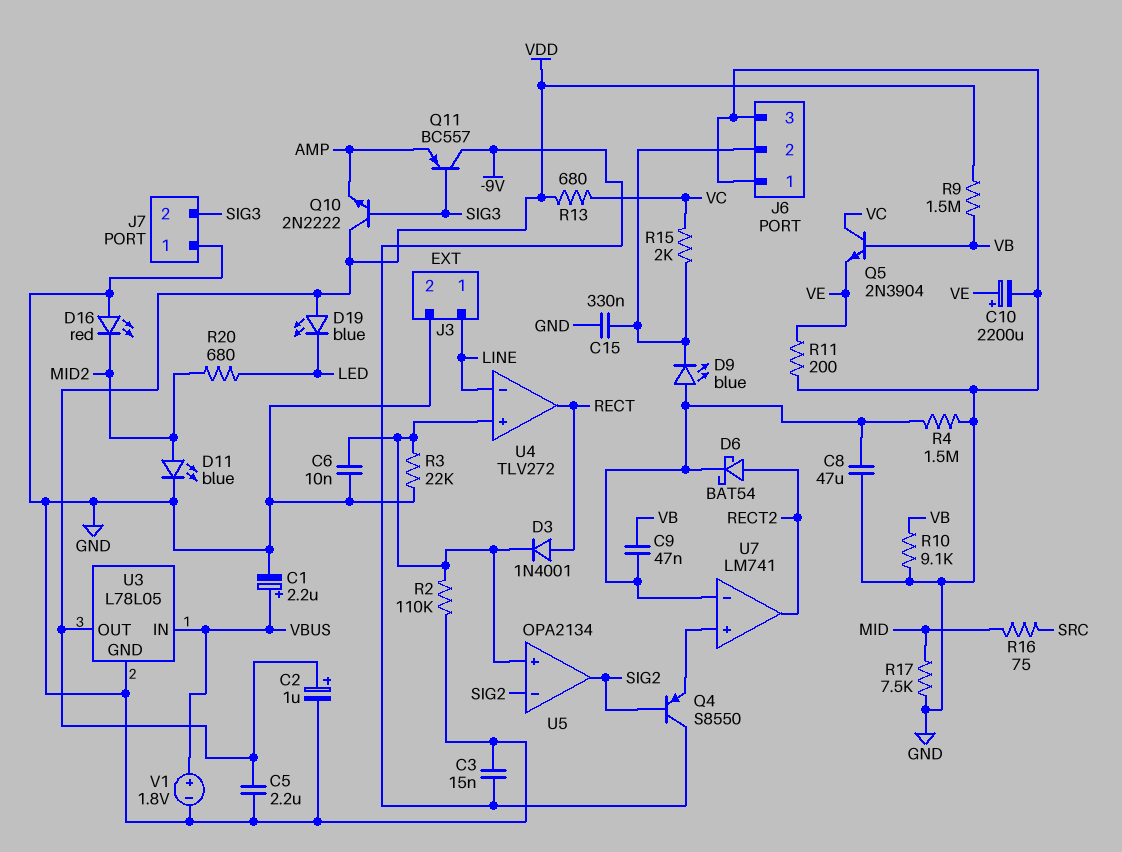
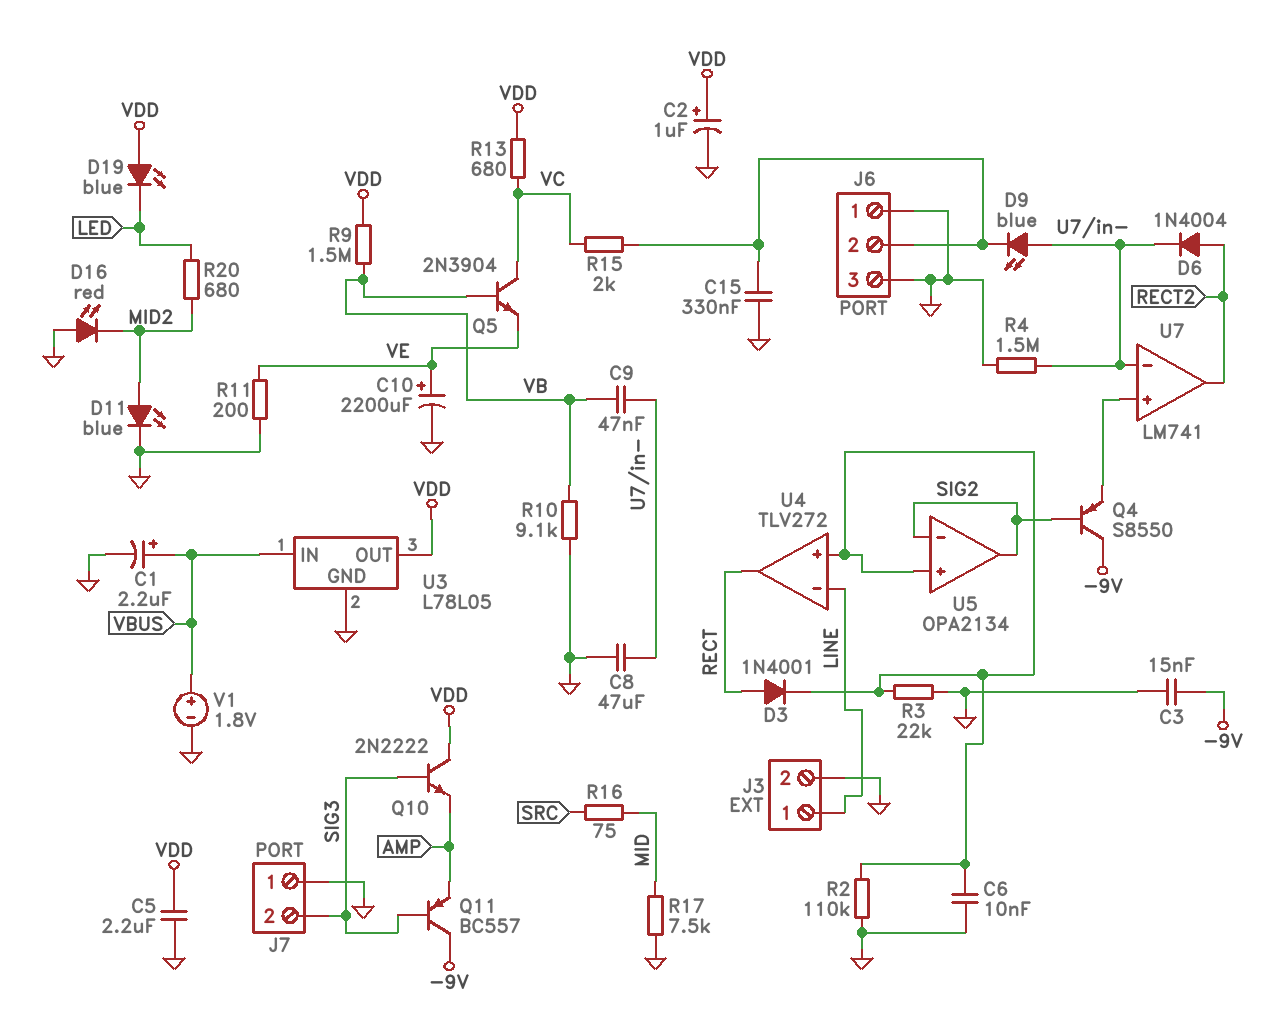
D6: schottky BAT54 (A RECT2, K U7/in-) -> diode 1N4004 (A RECT2, K U7/in-)

